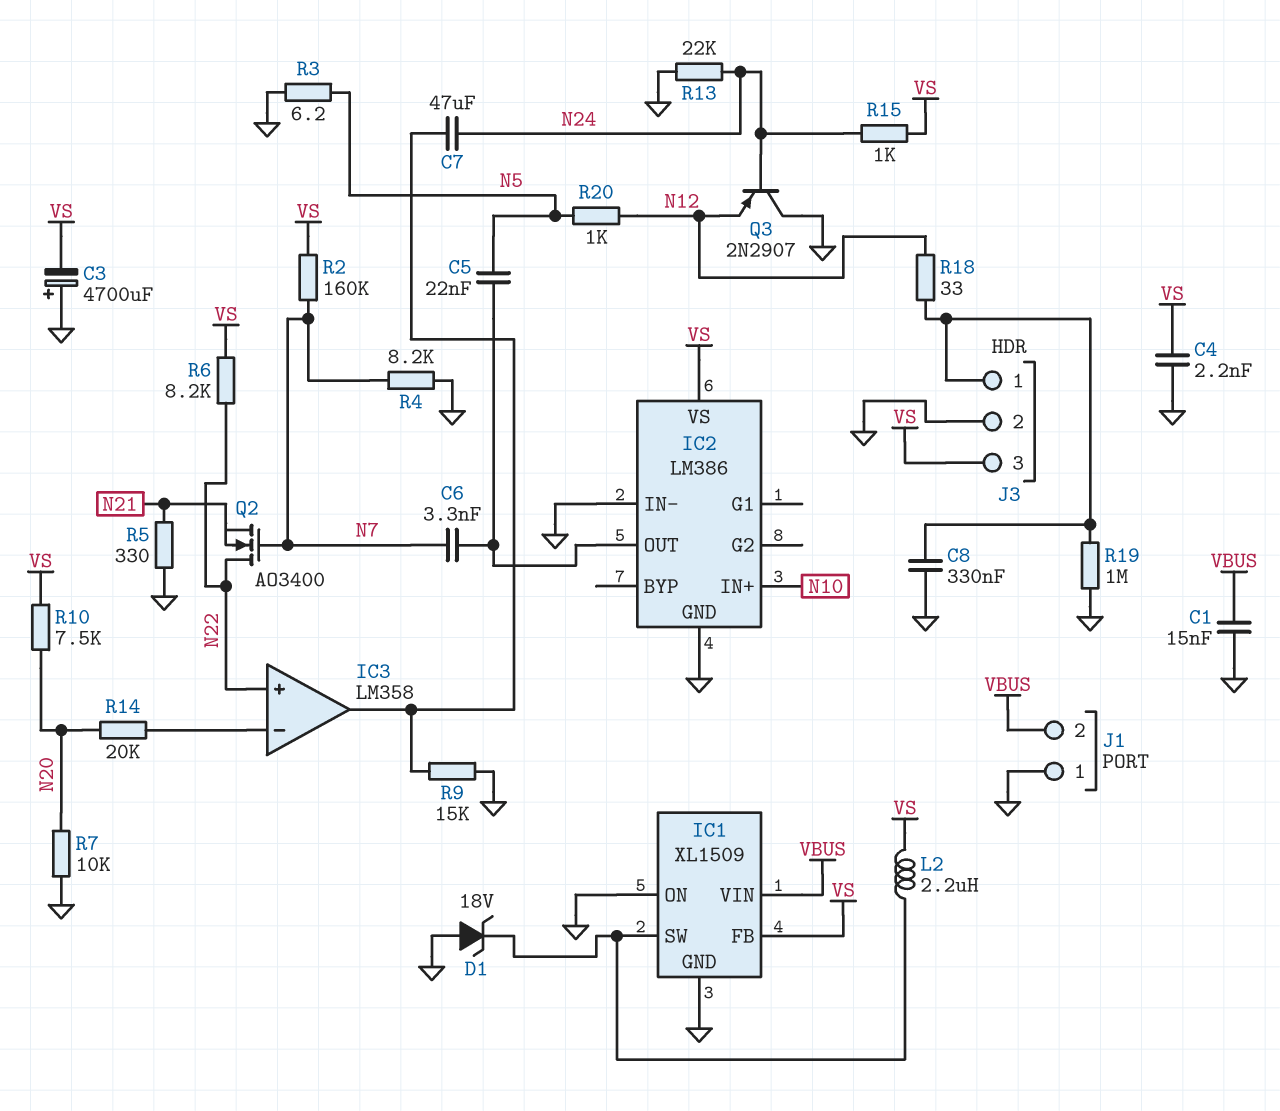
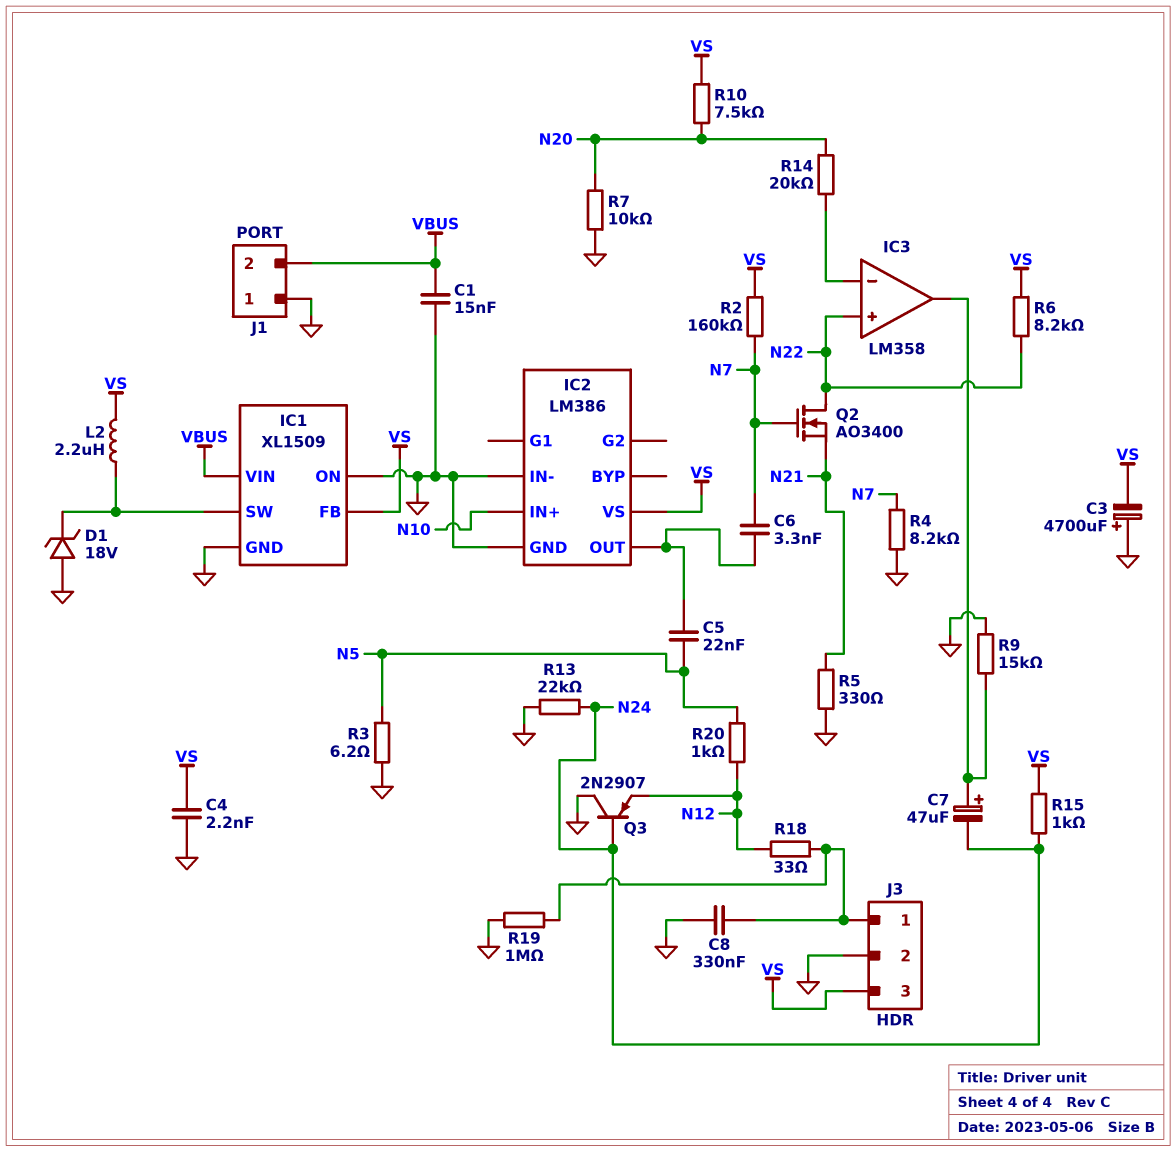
C7: 47uF (IC3/out, N24) -> 47uF (plus IC3/out, minus N24)

